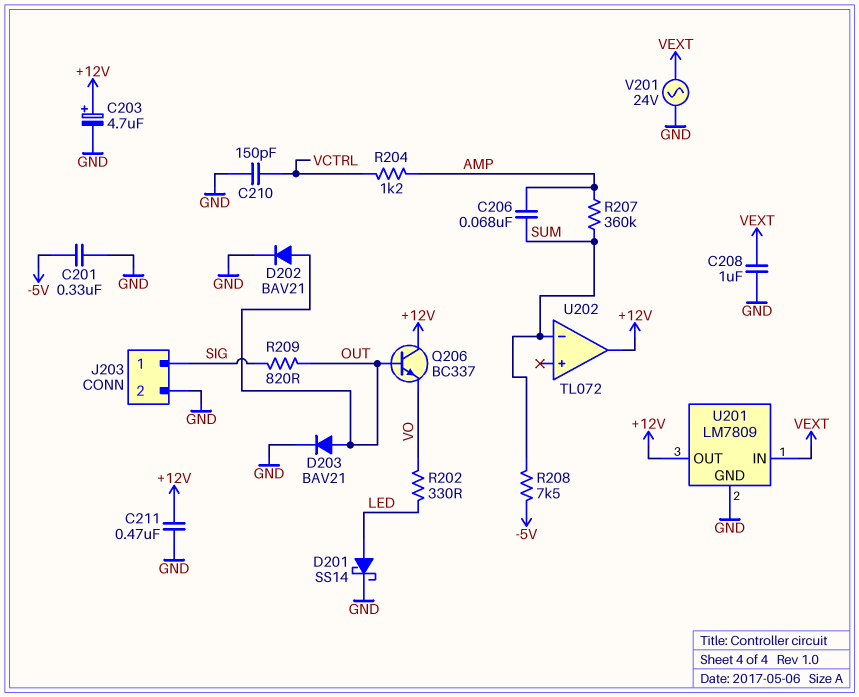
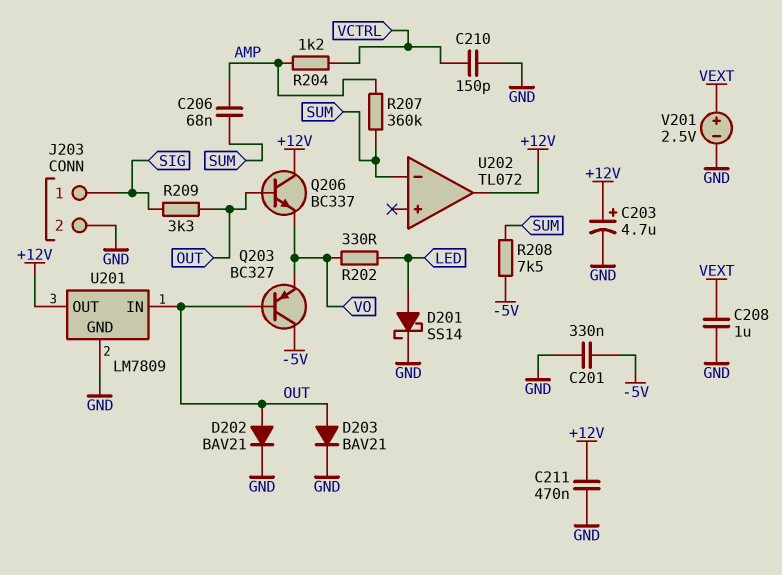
Q203: none -> PNP BC327 (B OUT, C -5V, E VO)
R209: 820 (OUT, SIG) -> 3.3k (OUT, SIG)
U201 pin IN: VEXT -> OUT
V201: AC 24V (GND, VEXT) -> 2.5V (plus VEXT, minus GND)

